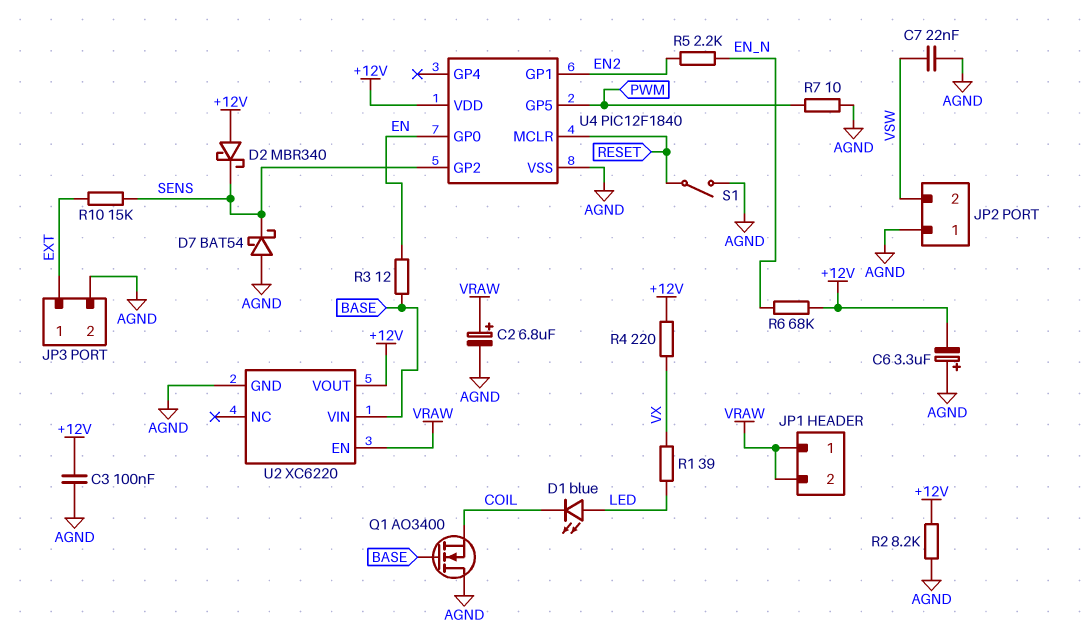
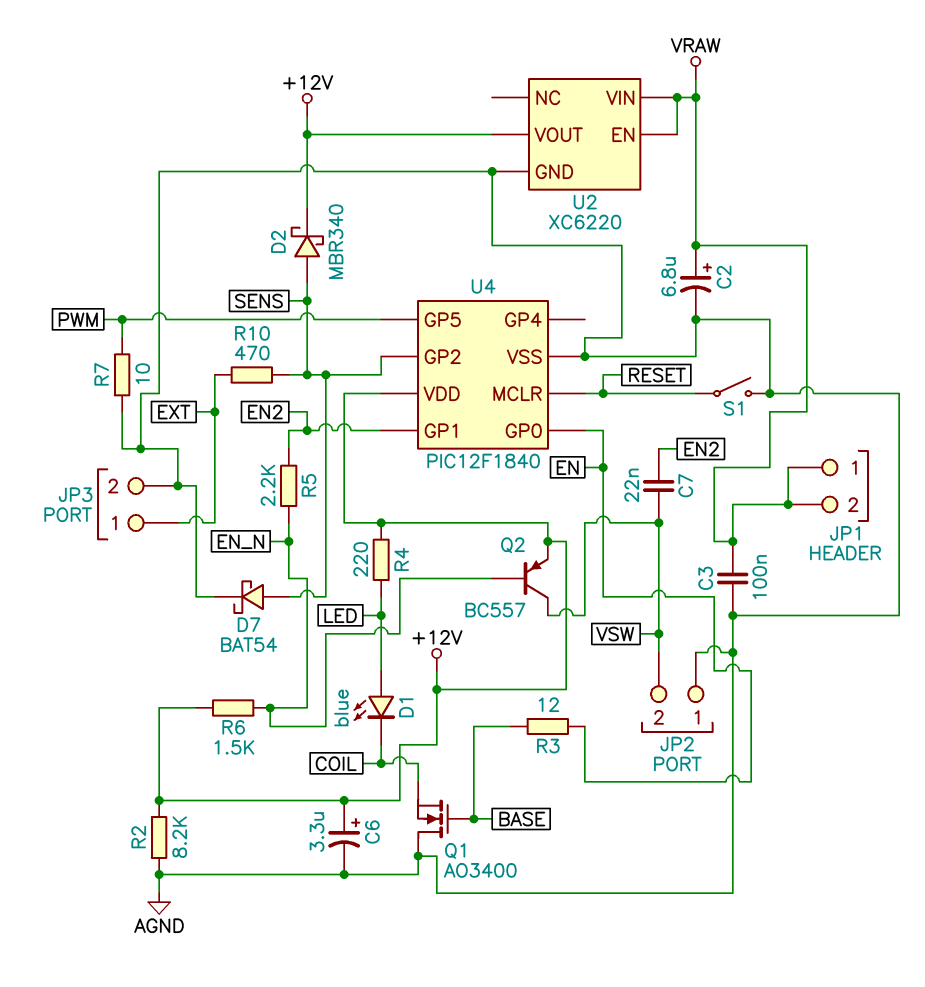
C3: 100nF (+12V, AGND) -> 100nF (AGND, VRAW)
C6: 3.3uF (plus AGND, minus +12V) -> 3.3uF (plus +12V, minus AGND)
C7: 22nF (AGND, VSW) -> 22nF (EN2, VSW)
D2: schottky MBR340 (A +12V, K SENS) -> schottky MBR340 (A SENS, K +12V)
D7: schottky BAT54 (A AGND, K SENS) -> schottky BAT54 (A SENS, K AGND)
Q2: none -> PNP BC557 (B EN_N, C VSW, E +12V)
R1: 39 (LED, VX) -> none
R4: 220 (+12V, VX) -> 220 (+12V, LED)
R6: 68k (+12V, EN_N) -> 1.5k (+12V, EN_N)
R10: 15k (EXT, SENS) -> 470 (EXT, SENS)
U2 pin VIN: BASE -> VRAW

